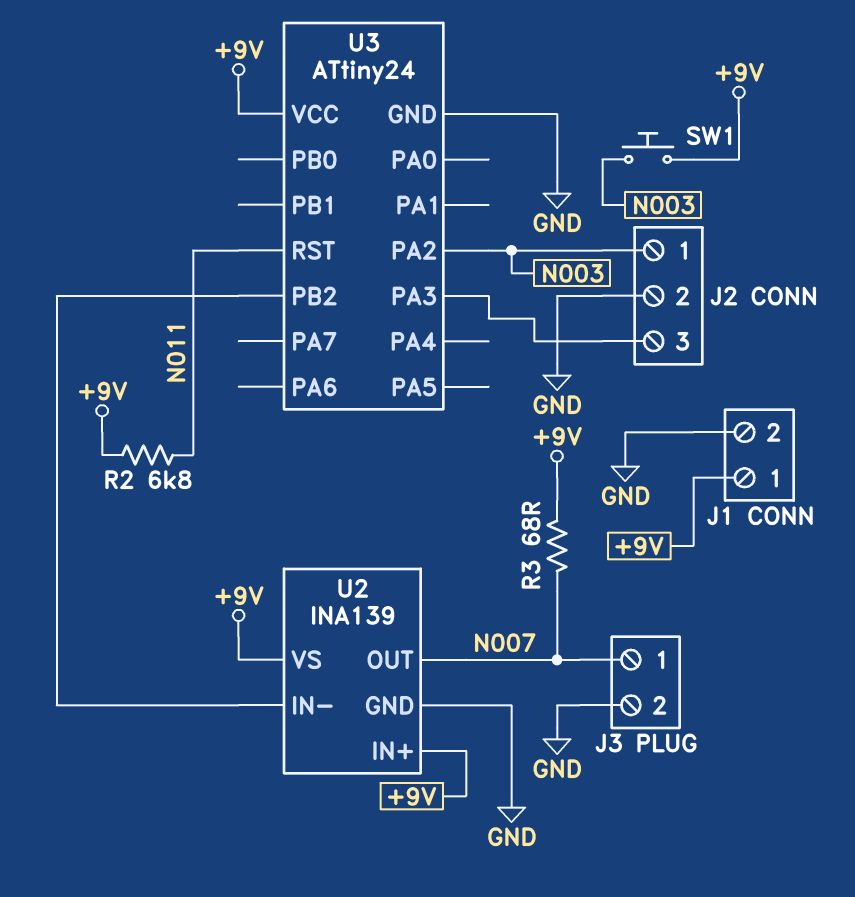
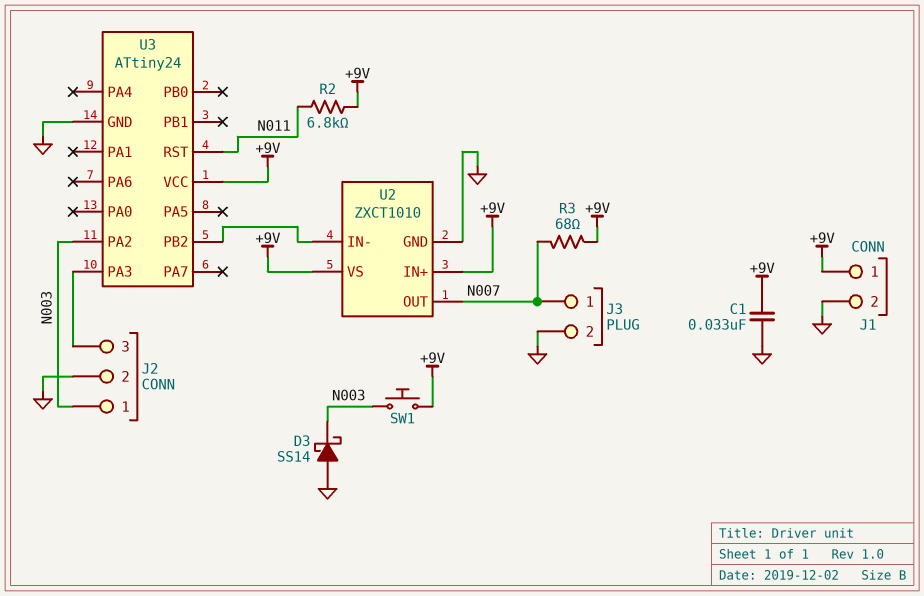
C1: none -> 33nF (+9V, GND)
D3: none -> schottky SS14 (A GND, K N003)
U2: INA139 -> ZXCT1010

